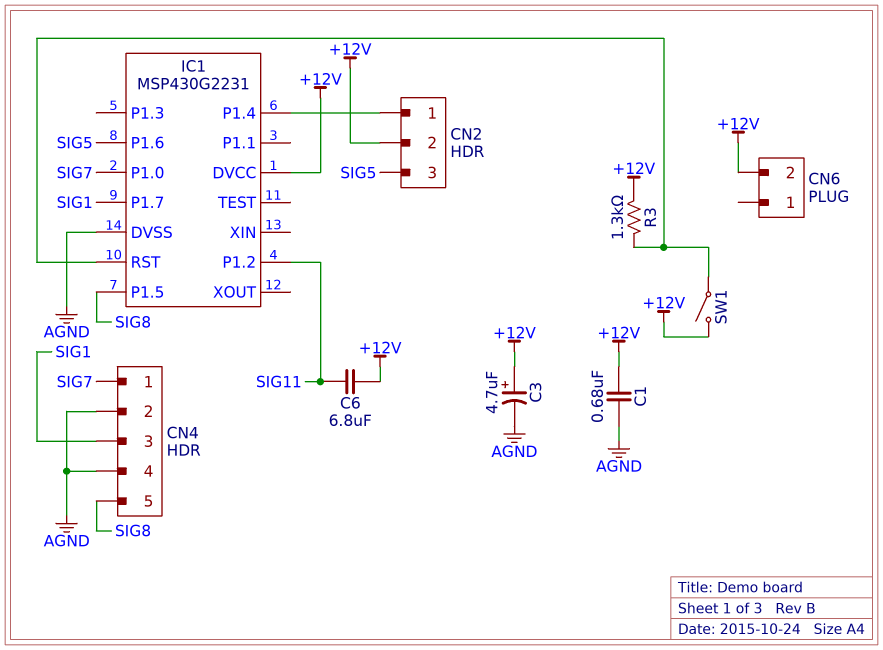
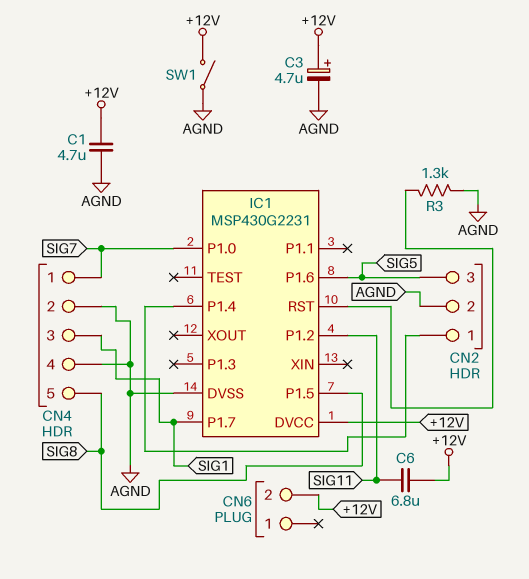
C1: 680nF (+12V, AGND) -> 4.7uF (+12V, AGND)
CN2 pin 2: +12V -> AGND
R3: 1.3k (+12V, IC1/RST) -> 1.3k (AGND, IC1/RST)
SW1: switch (+12V, IC1/RST) -> switch (+12V, AGND)

